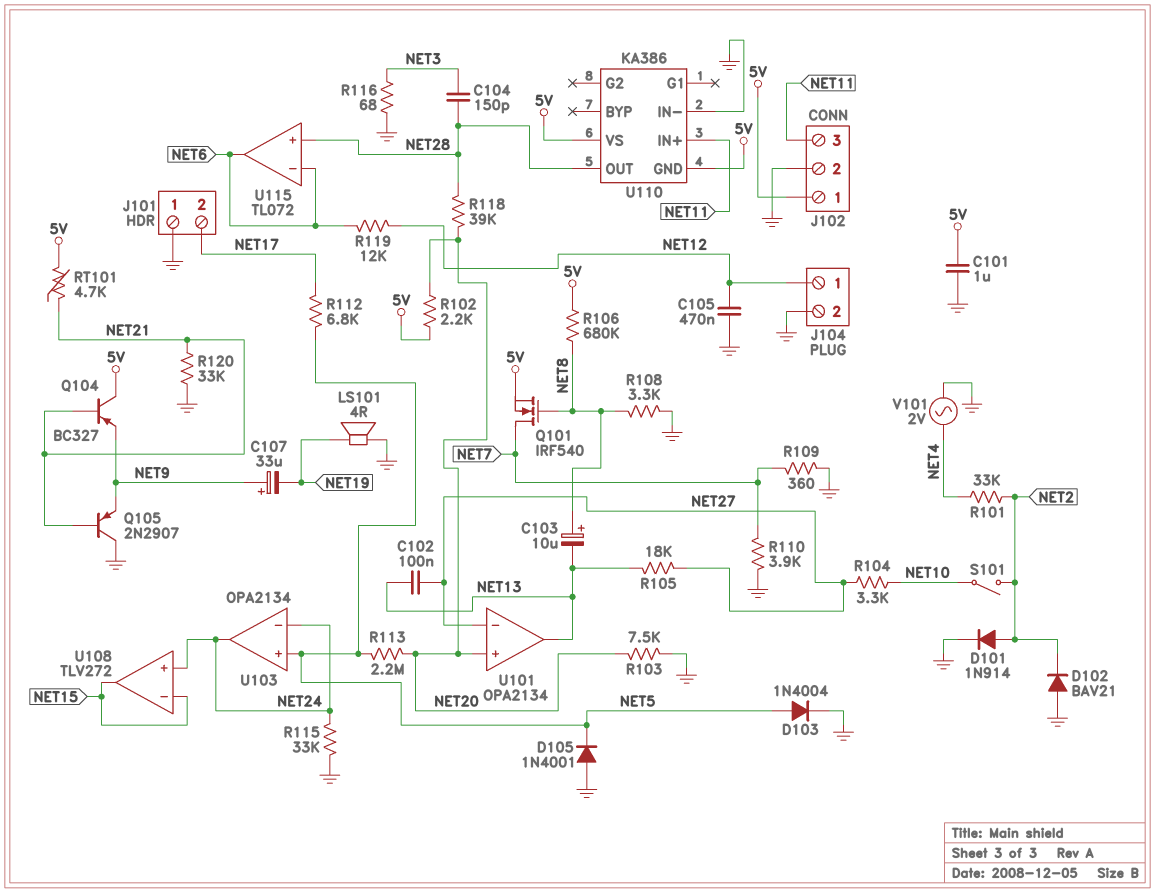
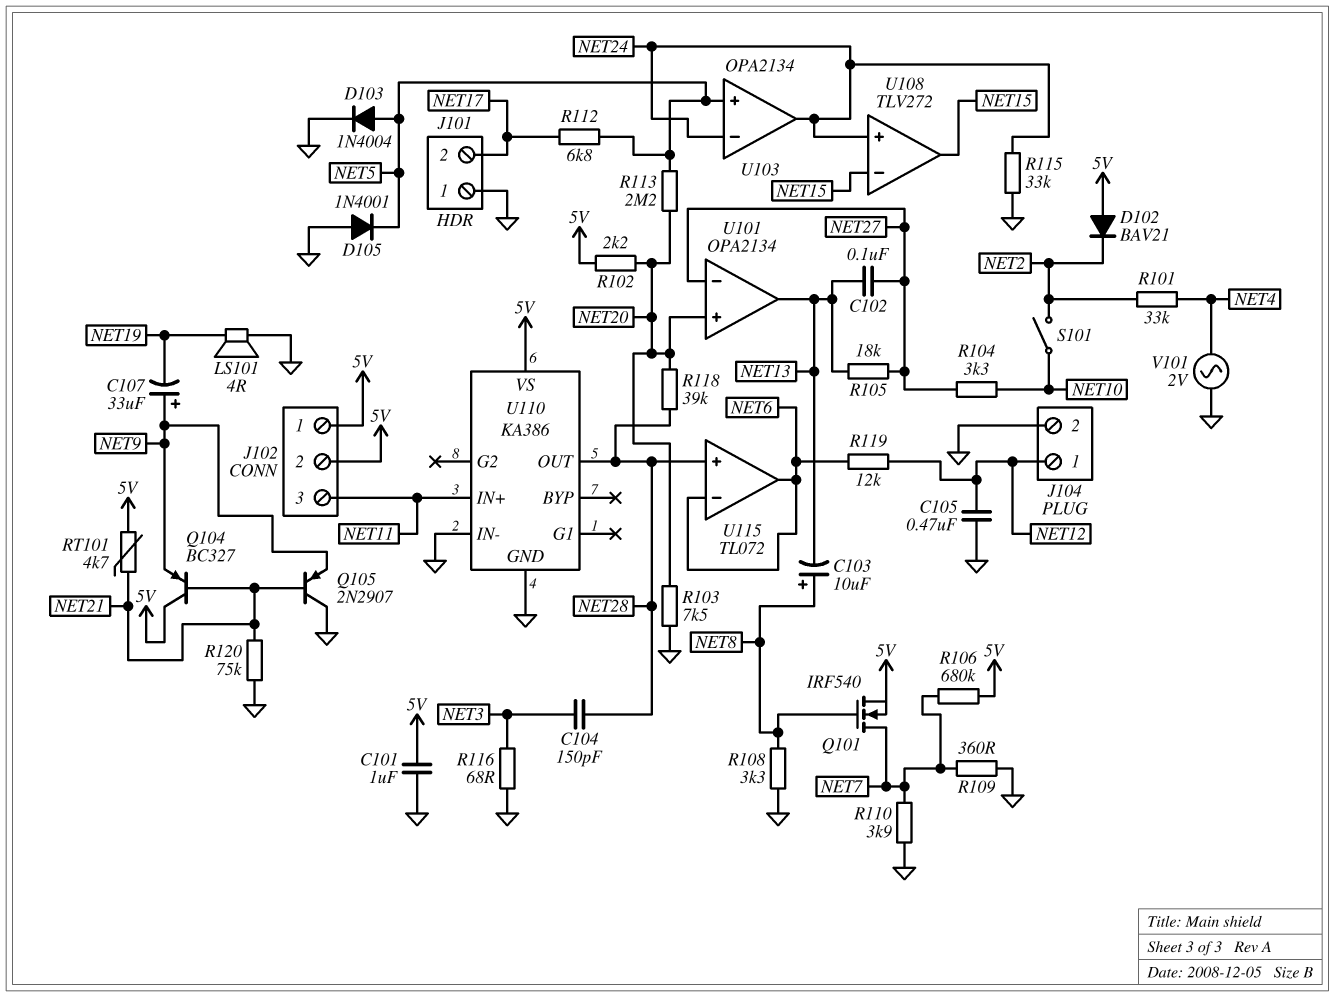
D101: diode 1N914 (A NET2, K GND) -> none
D102: diode BAV21 (A GND, K NET2) -> diode BAV21 (A 5V, K NET2)
J102 pin 2: GND -> 5V
R106: 680k (5V, NET8) -> 680k (5V, NET7)
R120: 33k (GND, NET21) -> 75k (GND, NET21)
U110 pin GND: 5V -> GND

